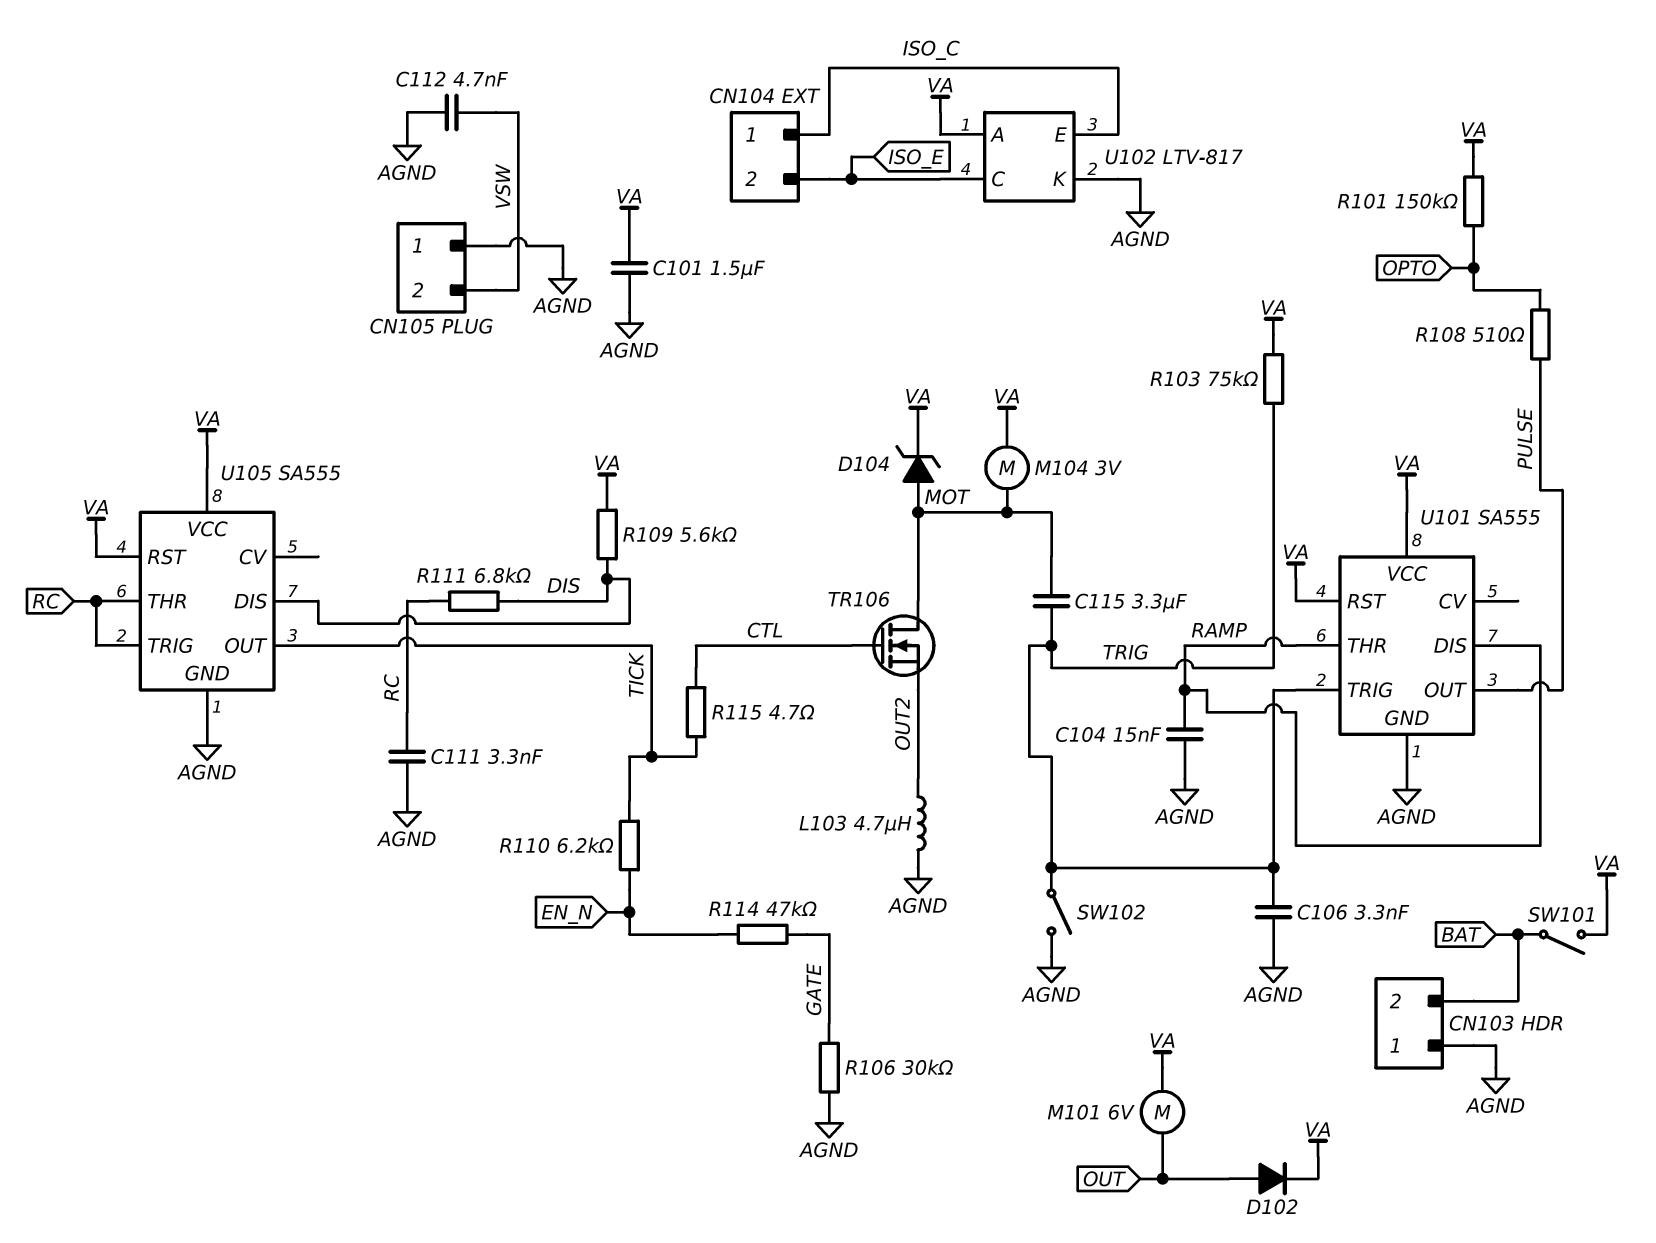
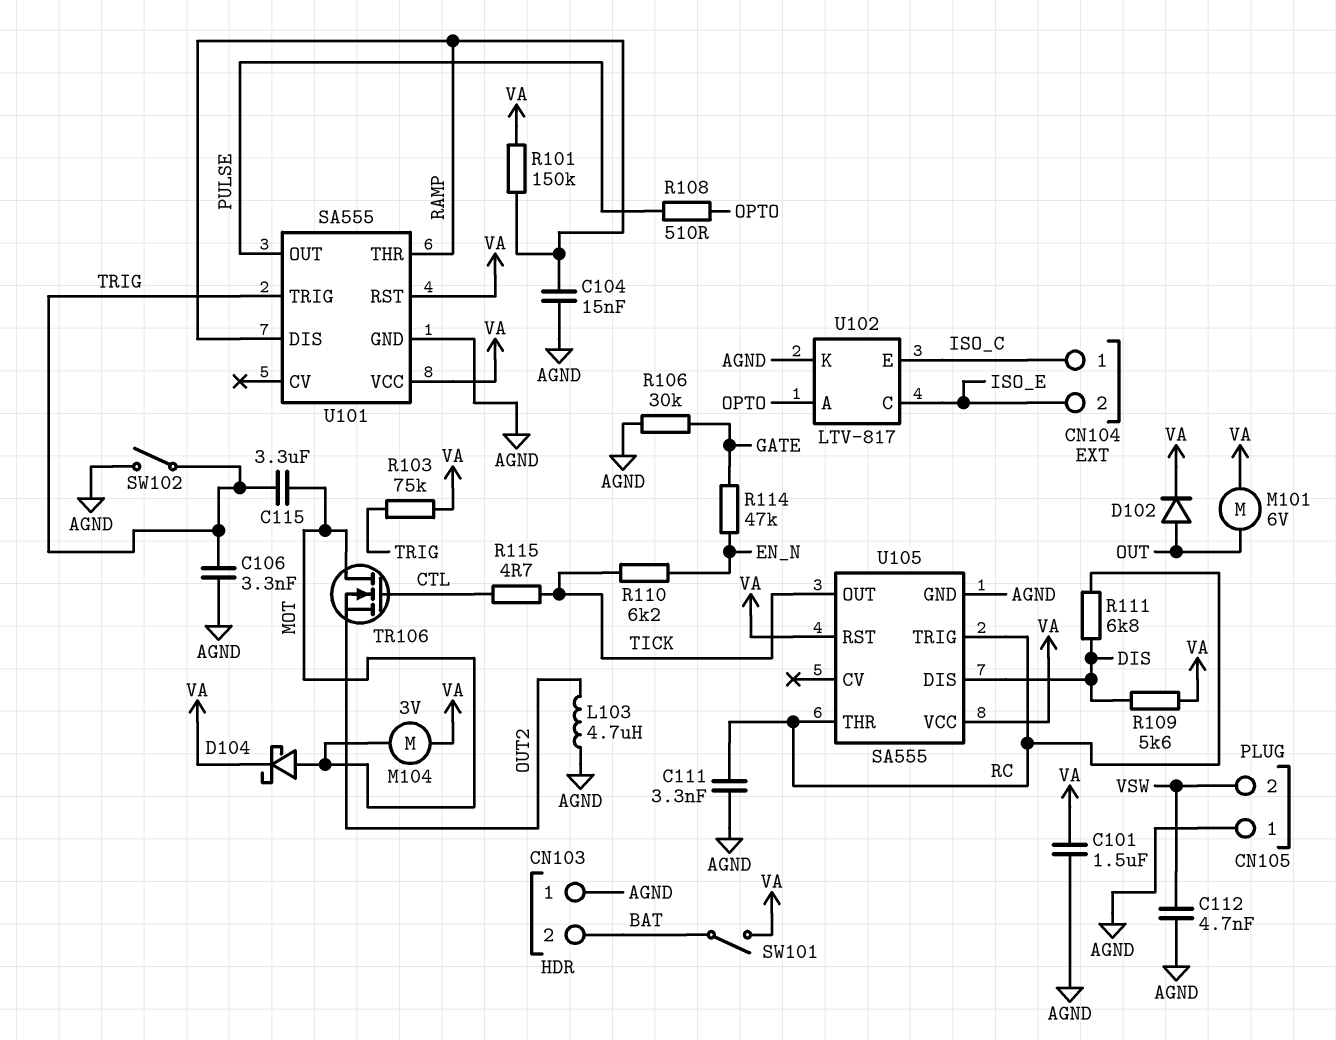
D104: zener (A MOT, K VA) -> schottky (A MOT, K VA)
R101: 150k (OPTO, VA) -> 150k (RAMP, VA)
U102 pin A: VA -> OPTO

